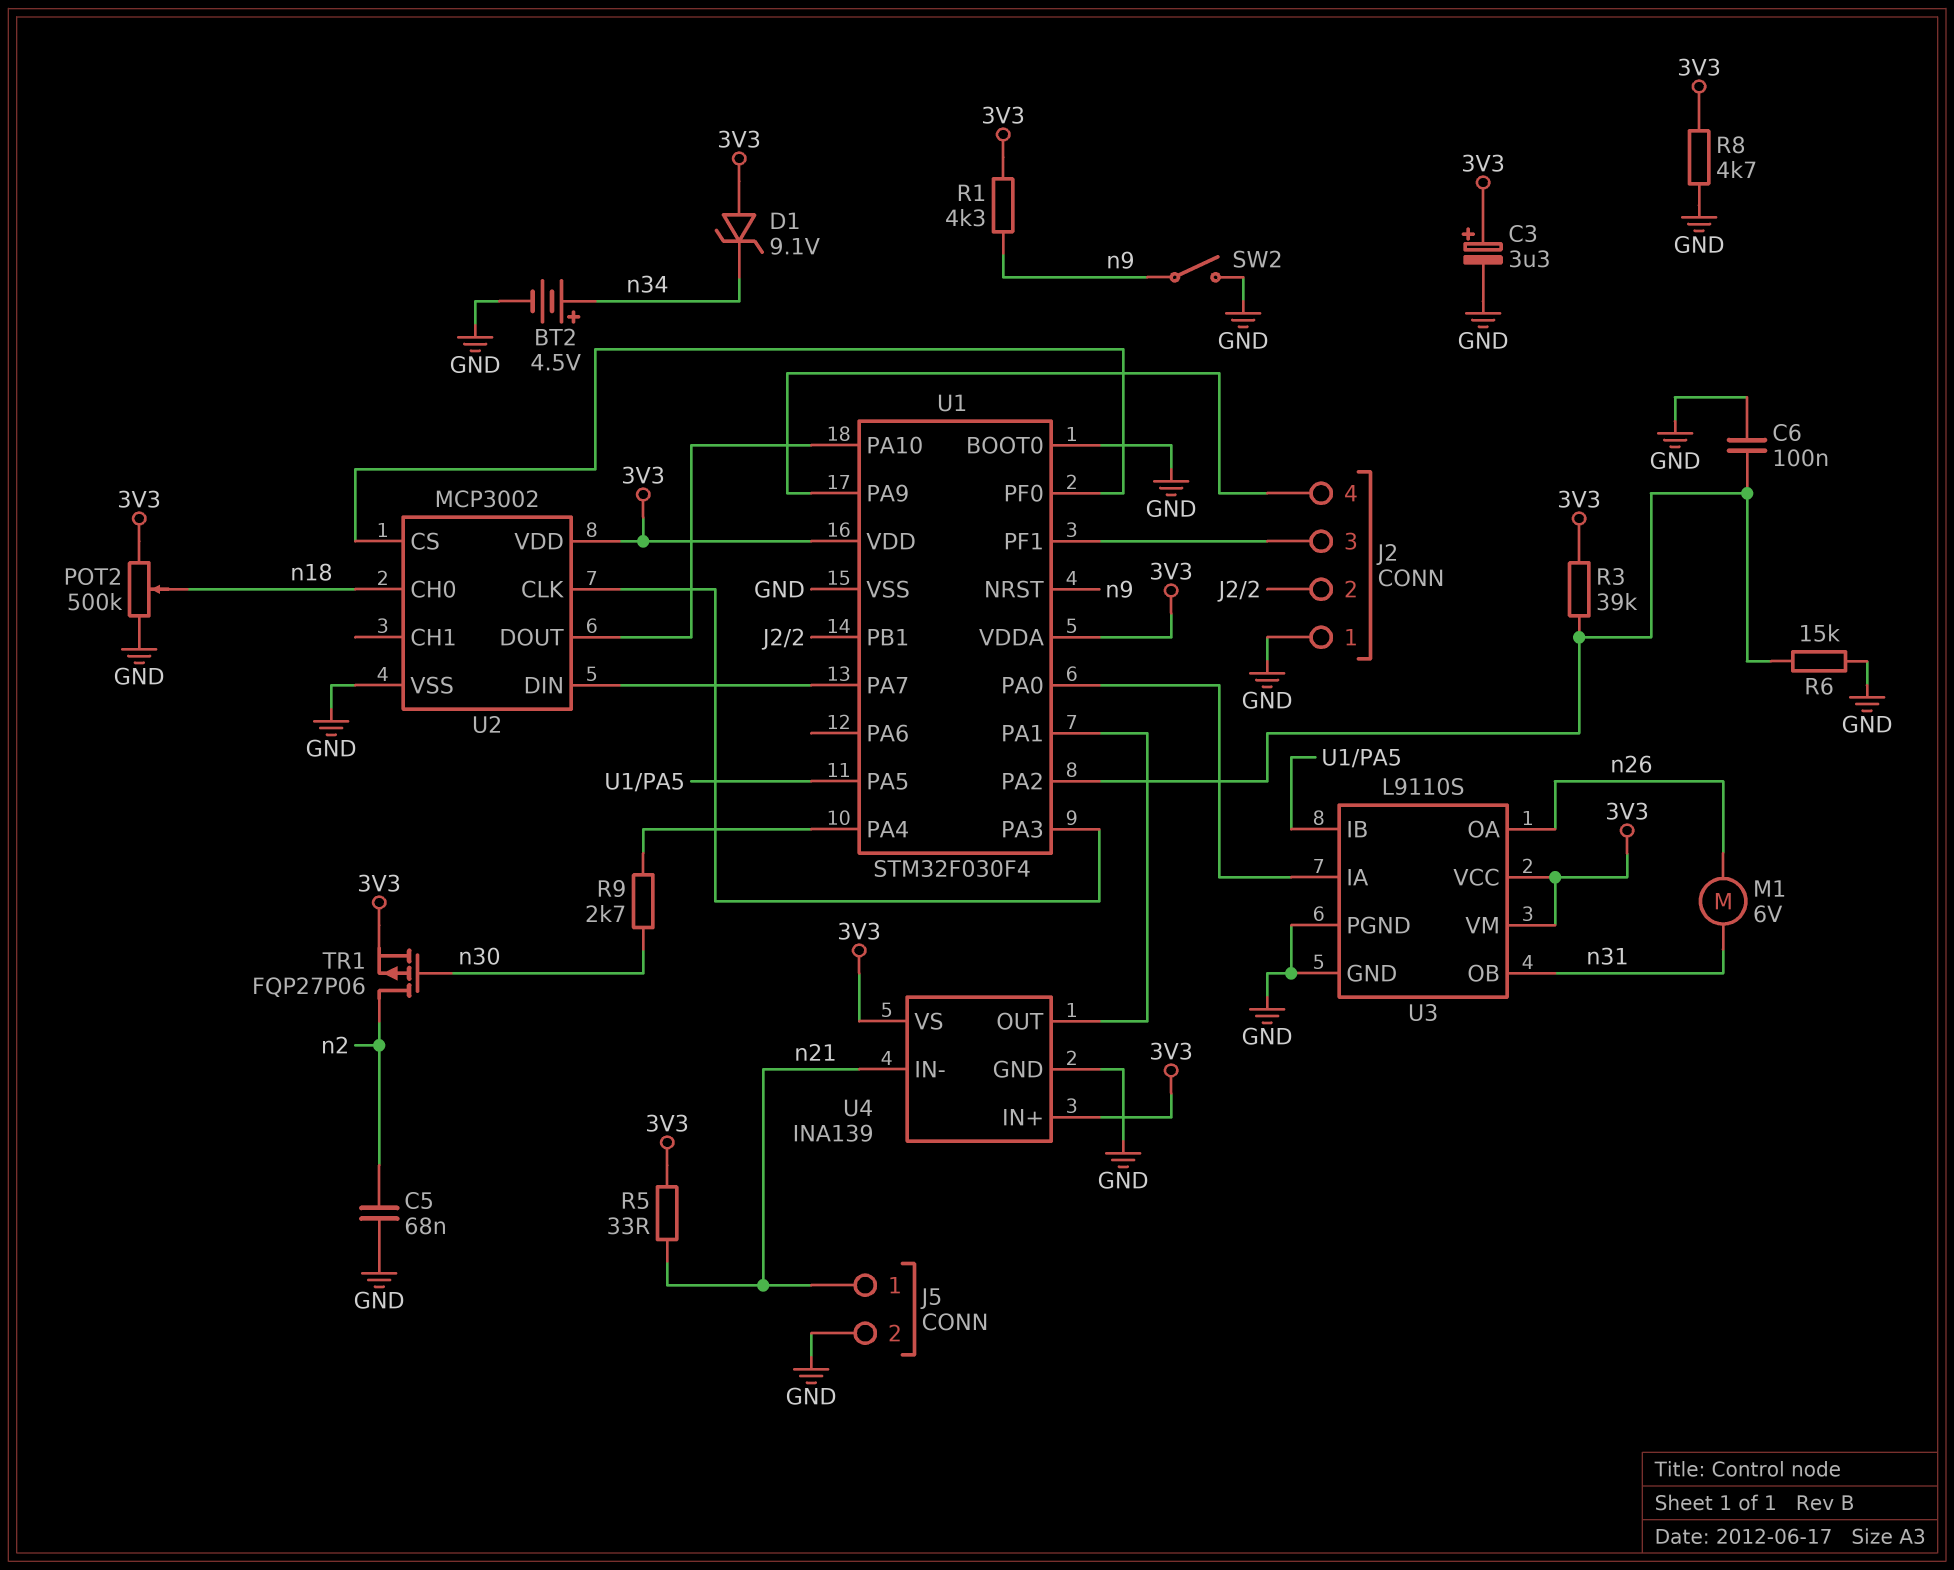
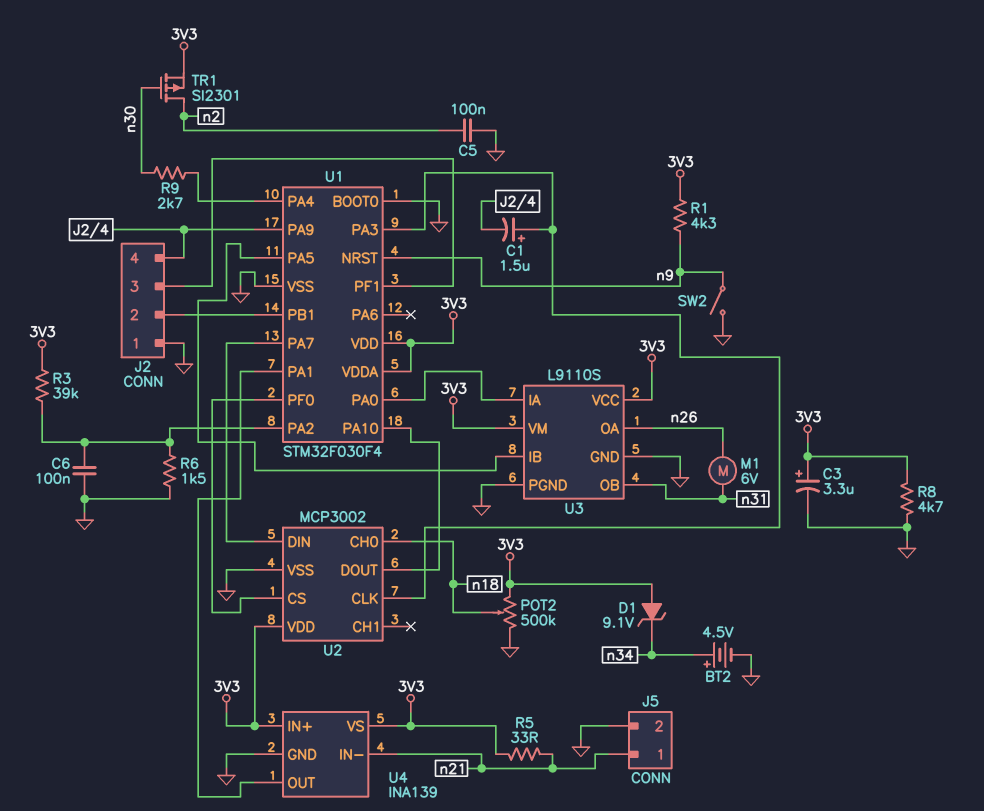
C1: none -> 1.5uF (plus U1/PA3, minus J2/4)
C5: 68nF (GND, n2) -> 100nF (GND, n2)
R6: 15k (GND, U1/PA2) -> 1.5k (GND, U1/PA2)
TR1: PMOS FQP27P06 (G n30, D n2, S 3V3) -> PMOS SI2301 (G n30, D n2, S 3V3)

